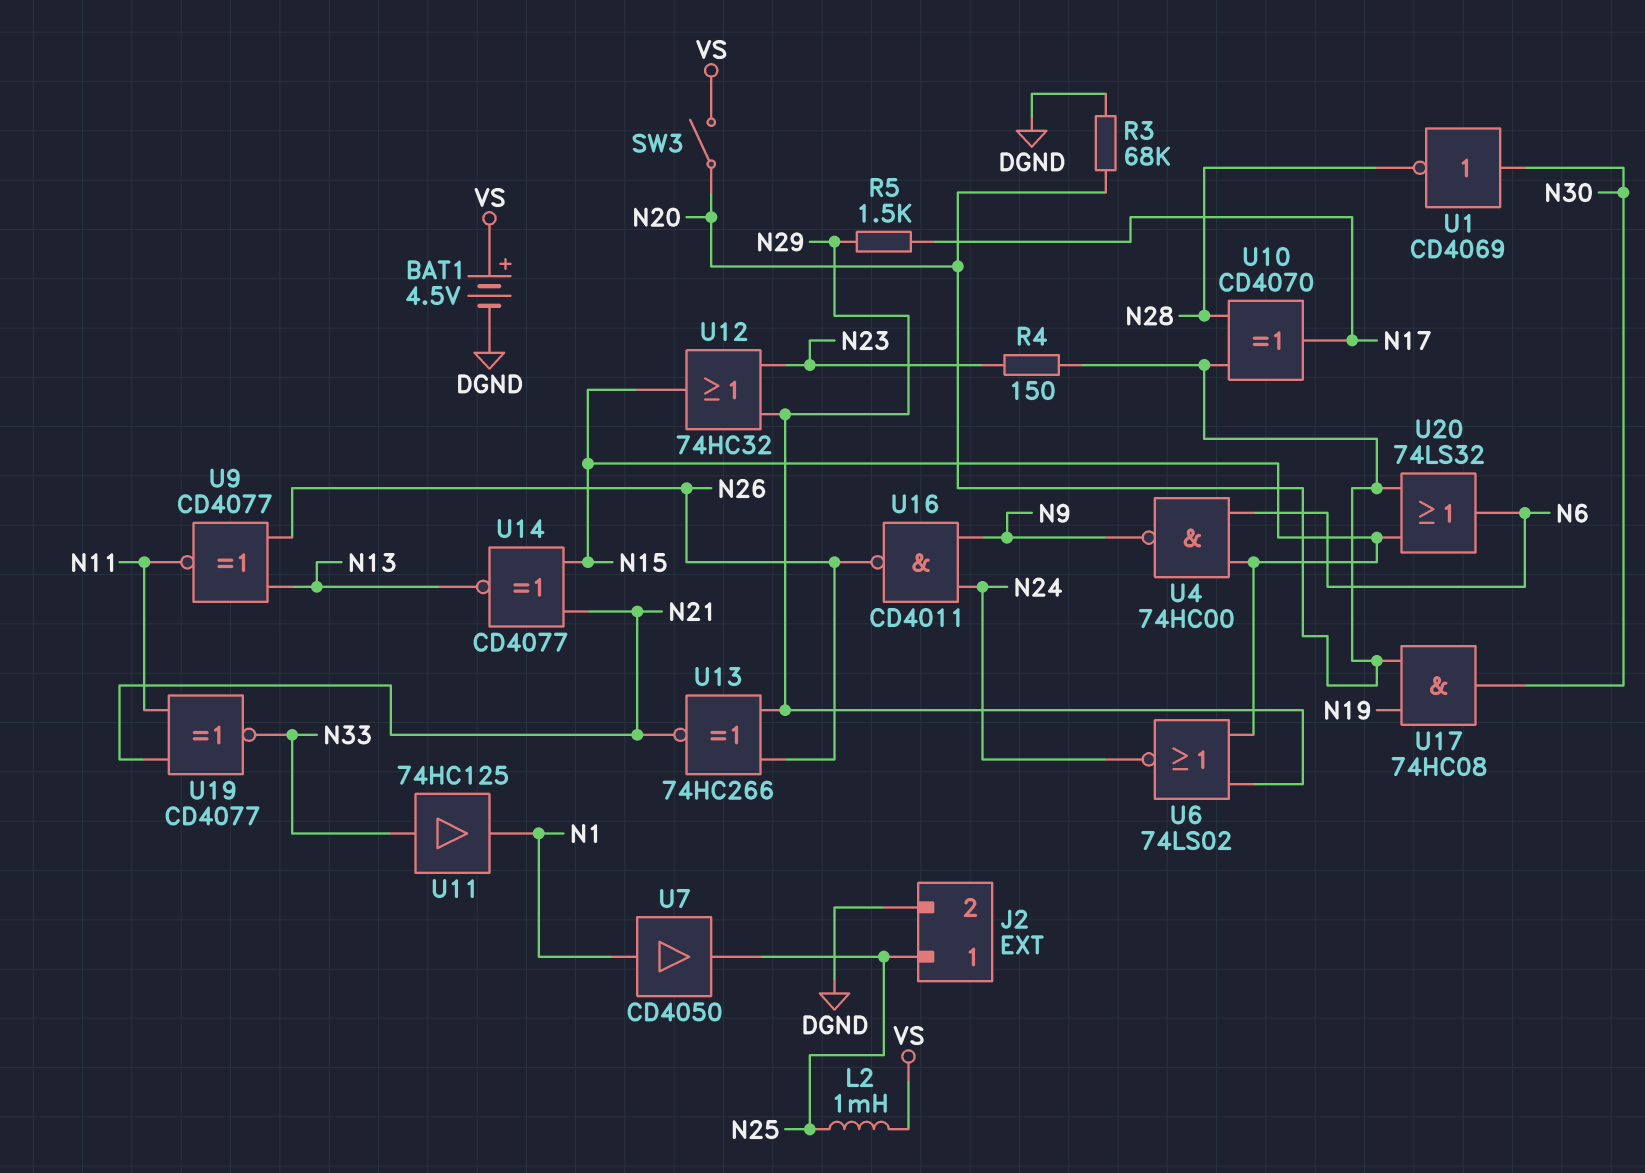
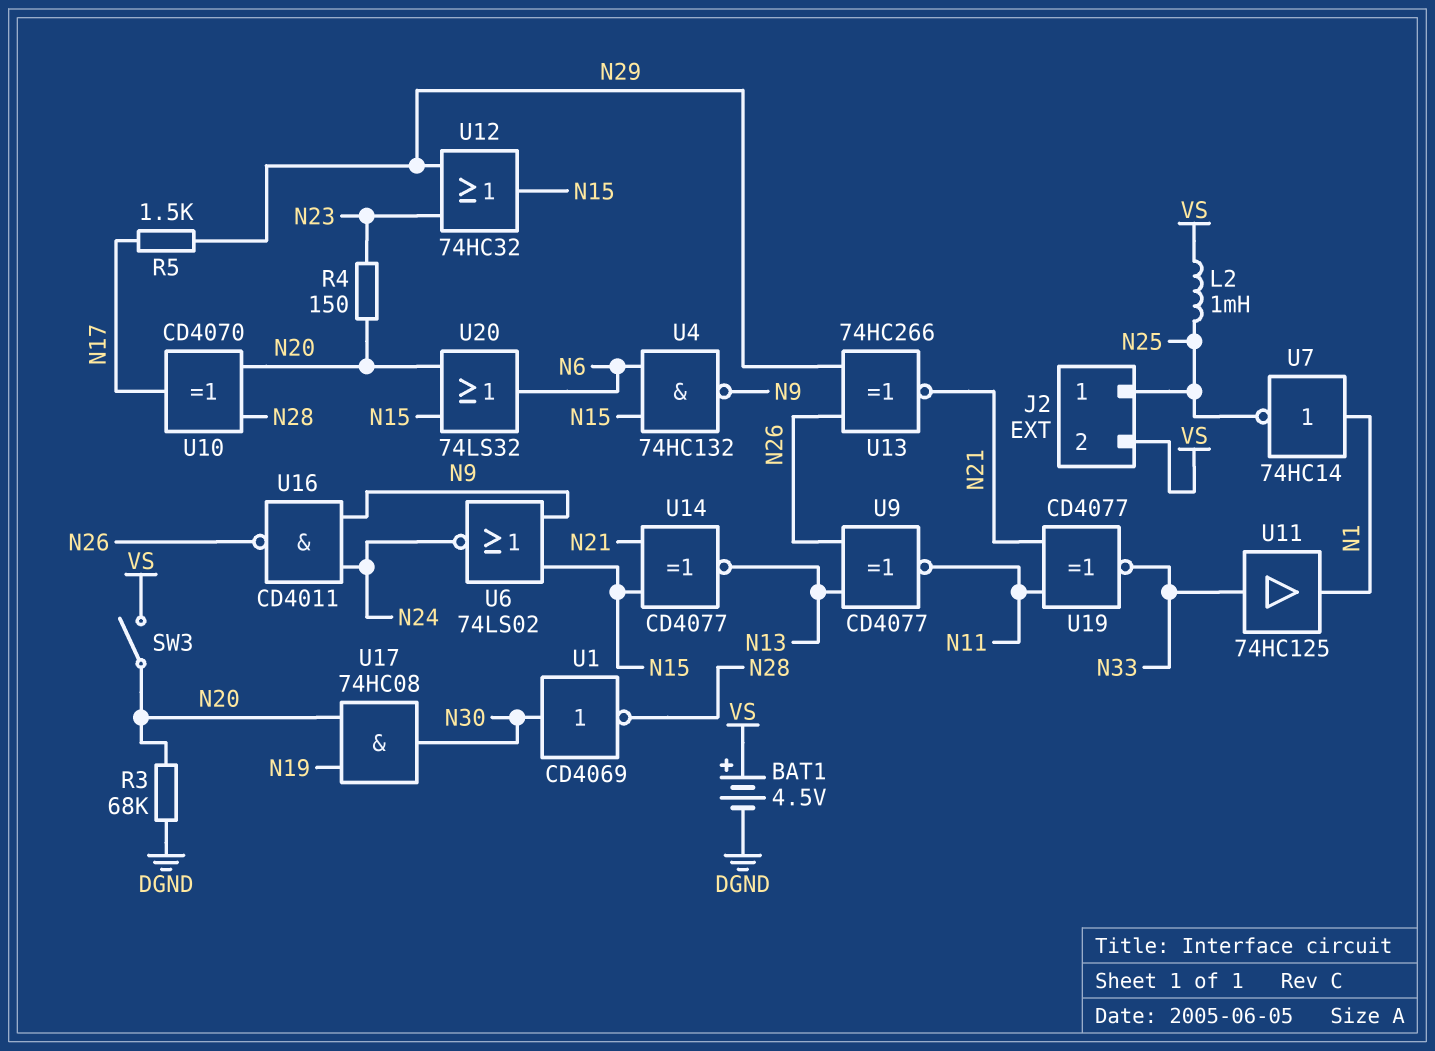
J2 pin 2: DGND -> VS
U4: NAND 74HC00 (in N6, in N15, out N9) -> NAND 74HC132 (in N6, in N15, out N9)
U6: NOR 74LS02 (in N15, in N29, out N24) -> NOR 74LS02 (in N9, in N15, out N24)
U7: buffer CD4050 (in N1, out N25) -> NOT 74HC14 (in N1, out N25)

